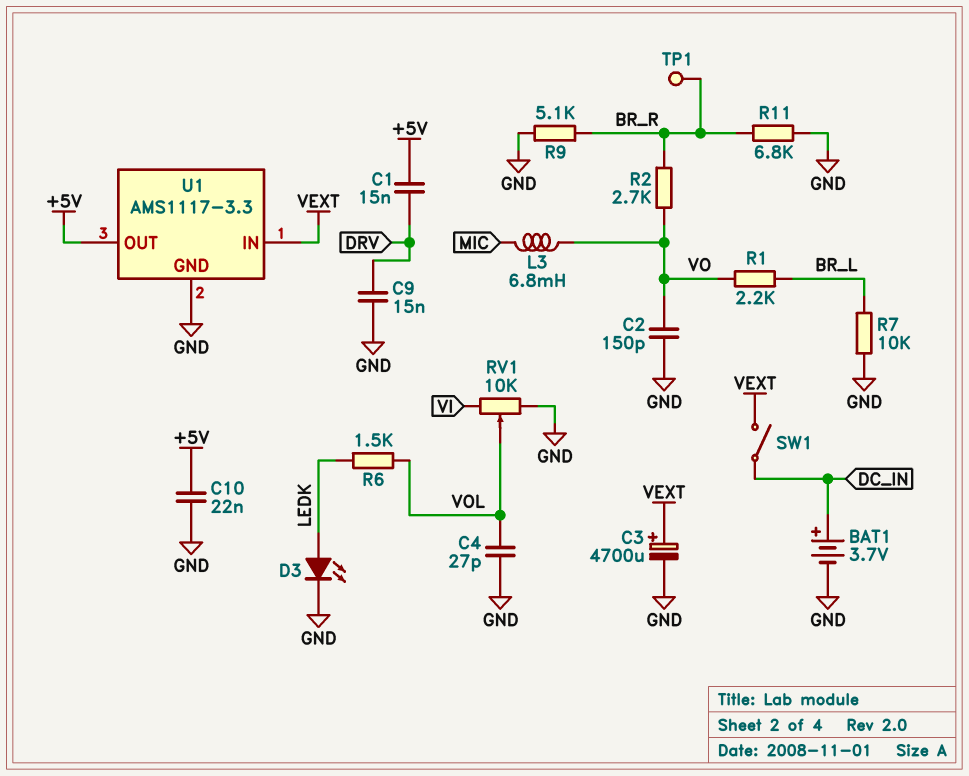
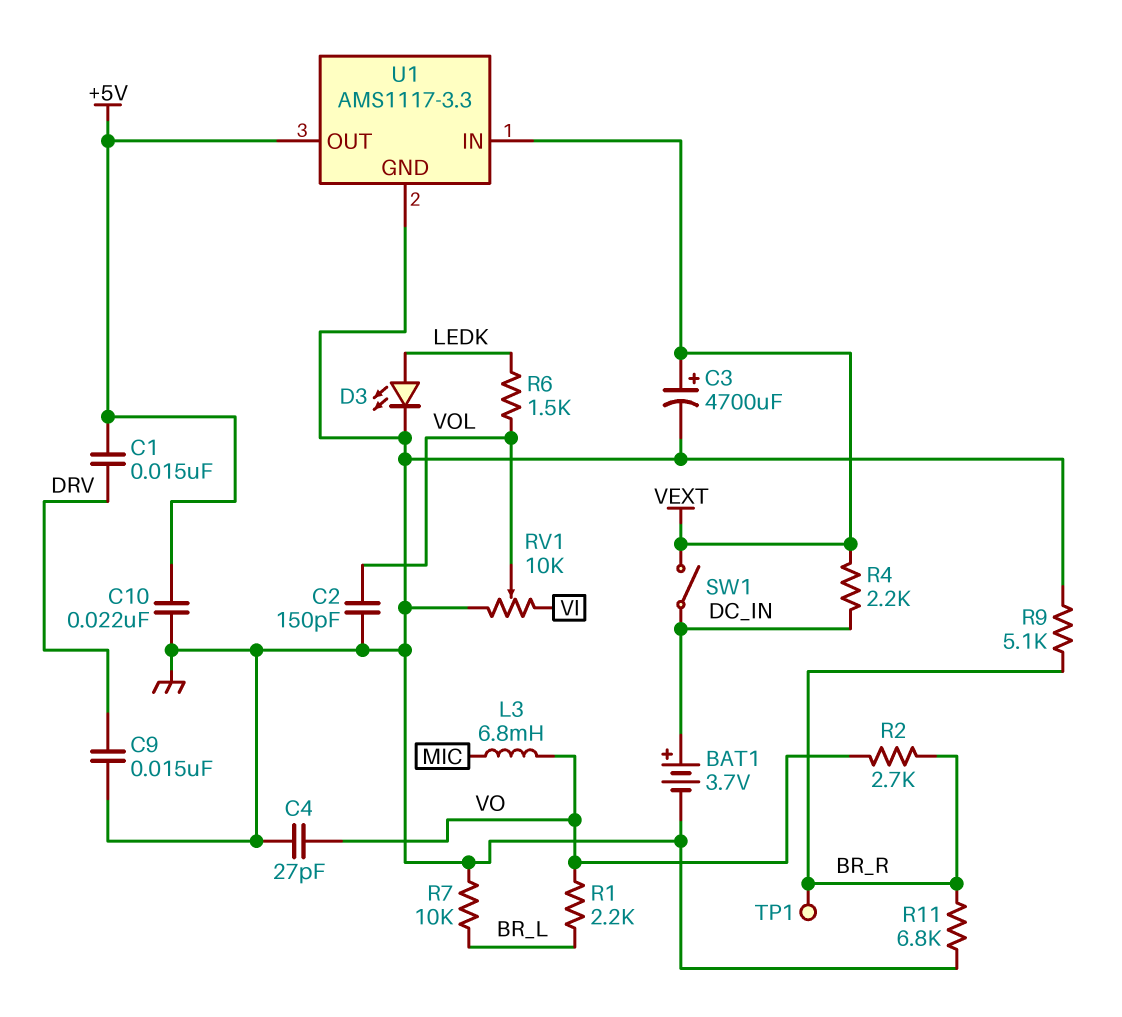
C2: 150pF (GND, VO) -> 150pF (GND, VOL)
C4: 27pF (GND, VOL) -> 27pF (GND, VO)
R4: none -> 2.2k (DC_IN, VEXT)

